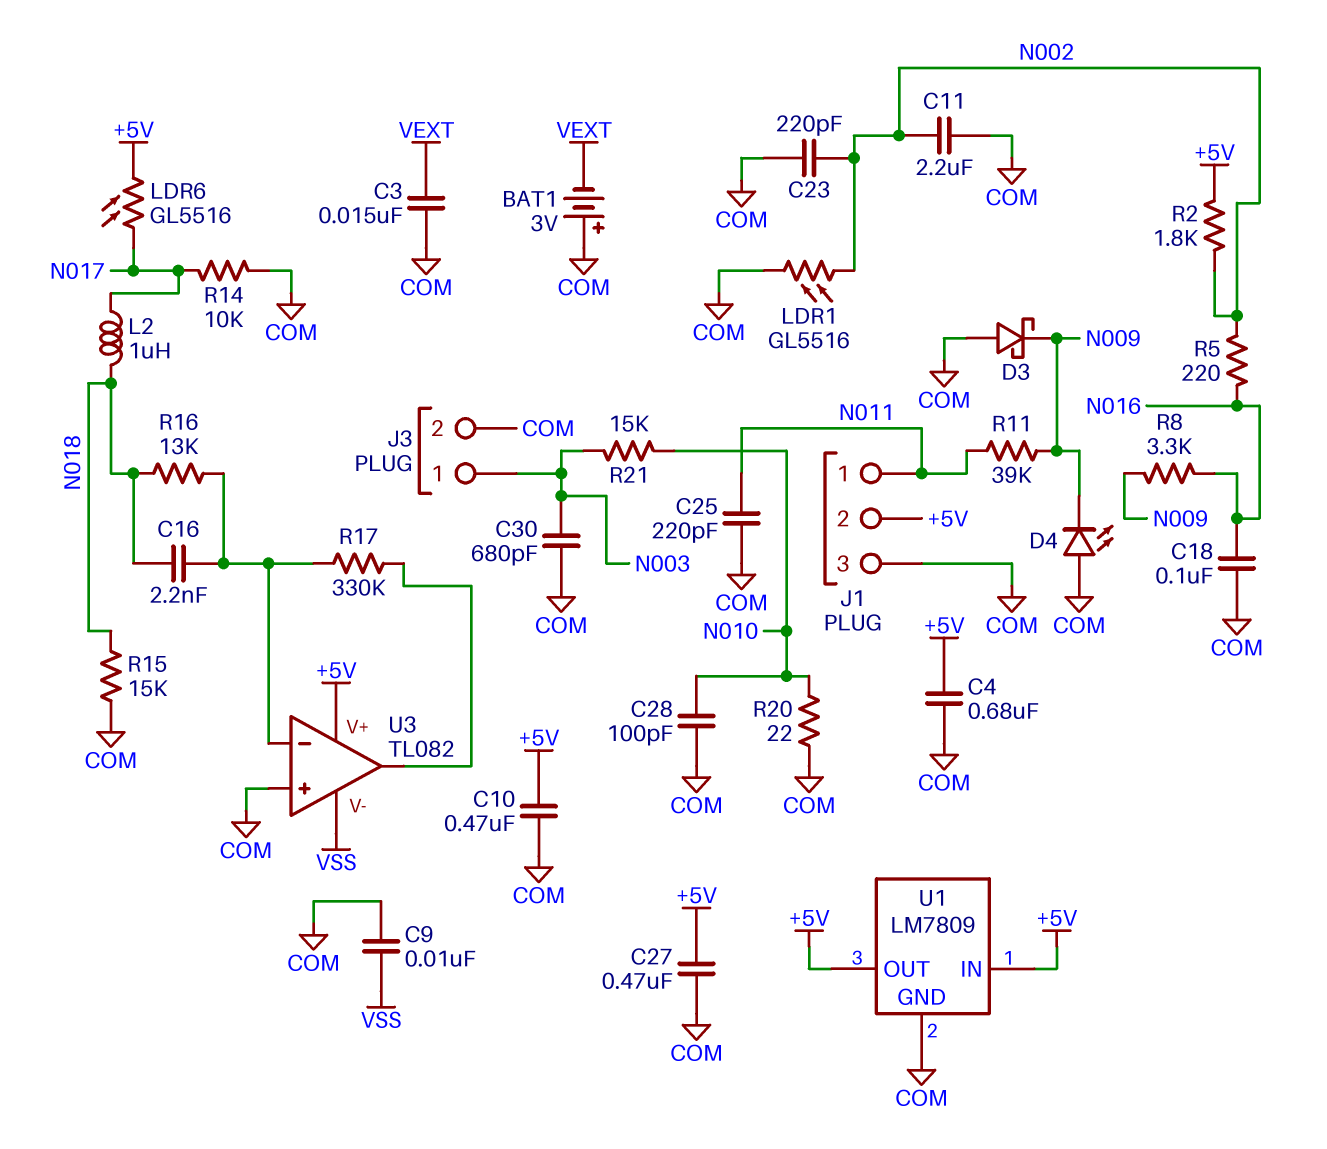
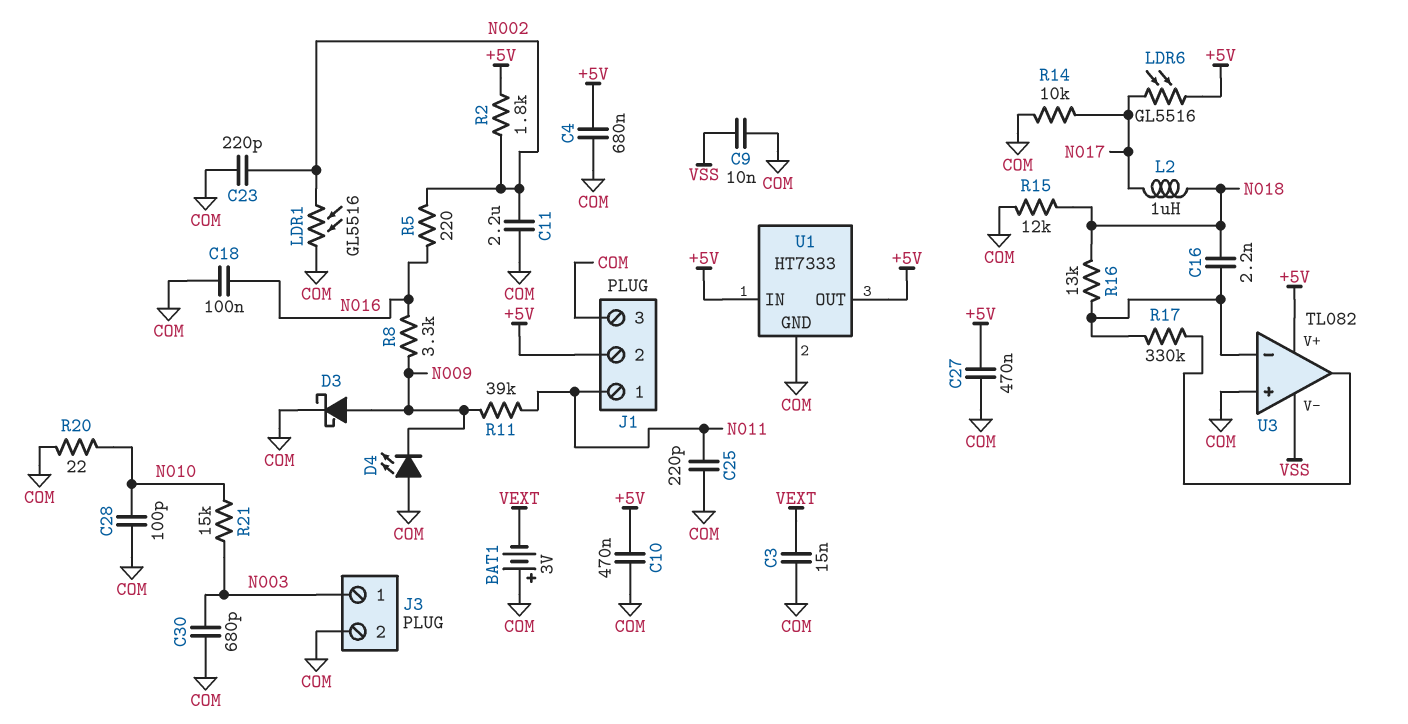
D3: schottky (A COM, K N009) -> schottky (A N009, K COM)
R15: 15k (COM, N018) -> 12k (COM, N018)
U1: LM7809 -> HT7333

